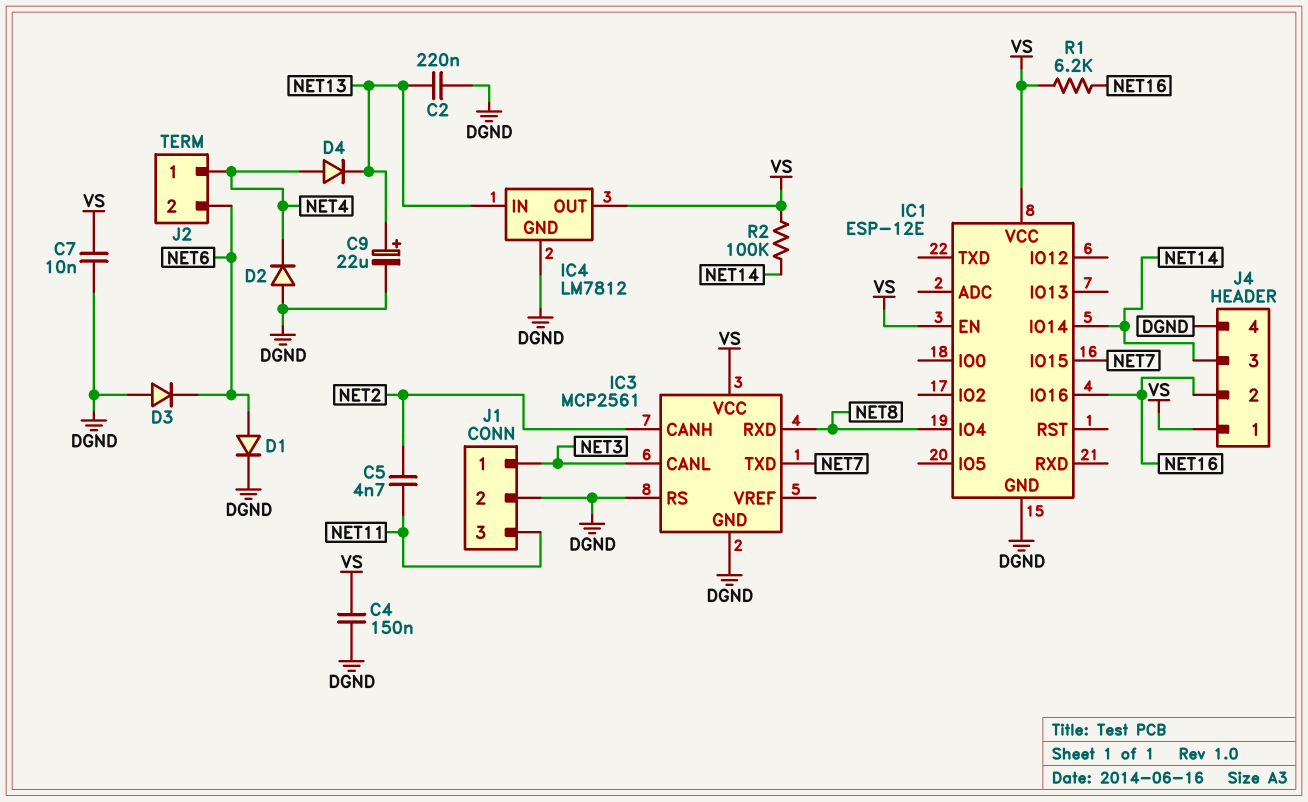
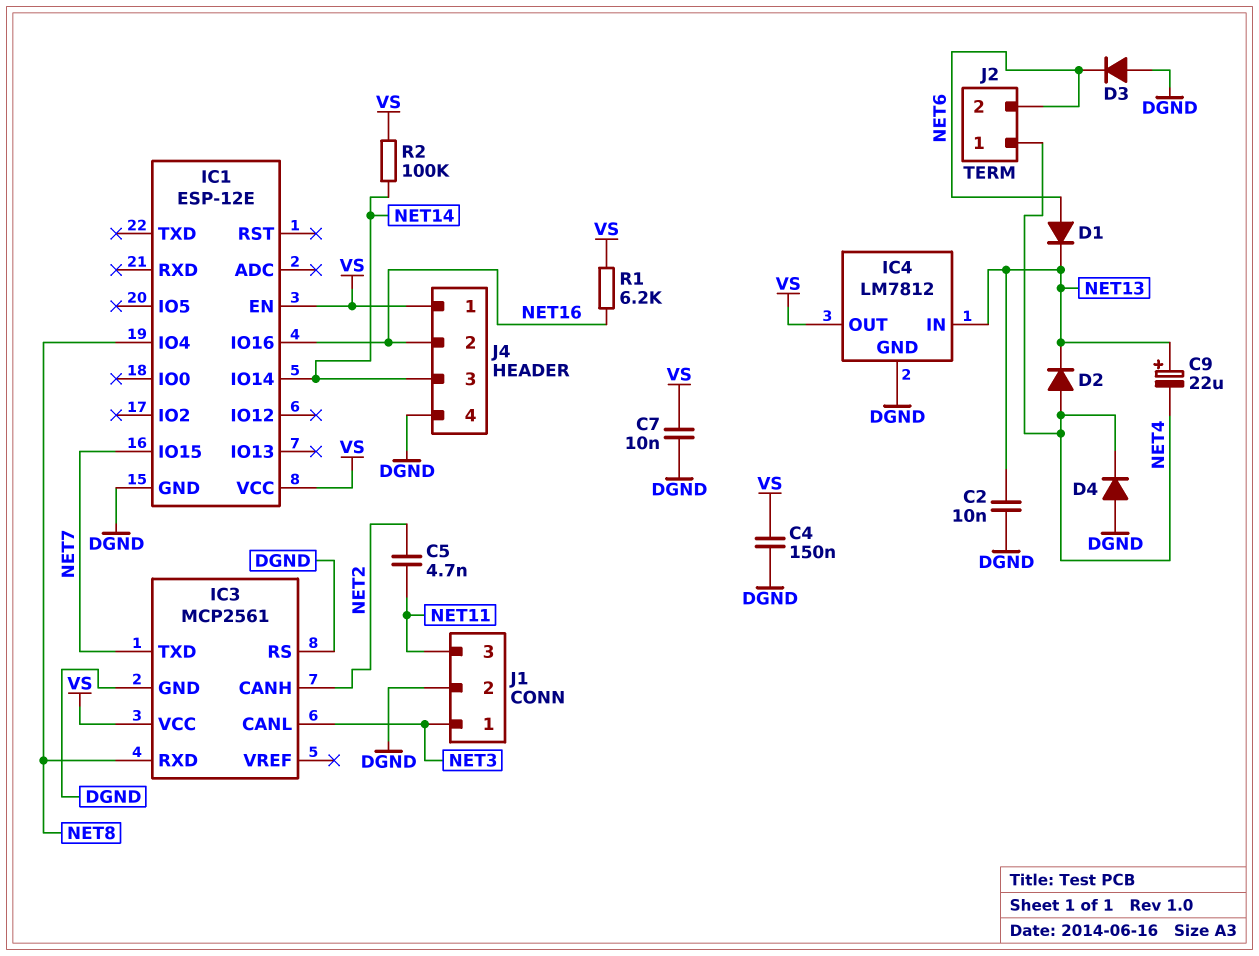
C2: 220nF (DGND, NET13) -> 10nF (DGND, NET13)
C9: 22uF (plus NET13, minus DGND) -> 22uF (plus NET13, minus NET4)
D1: diode (A NET6, K DGND) -> diode (A NET6, K NET13)
D2: diode (A DGND, K NET4) -> diode (A NET4, K NET13)
D4: diode (A NET4, K NET13) -> diode (A DGND, K NET4)

